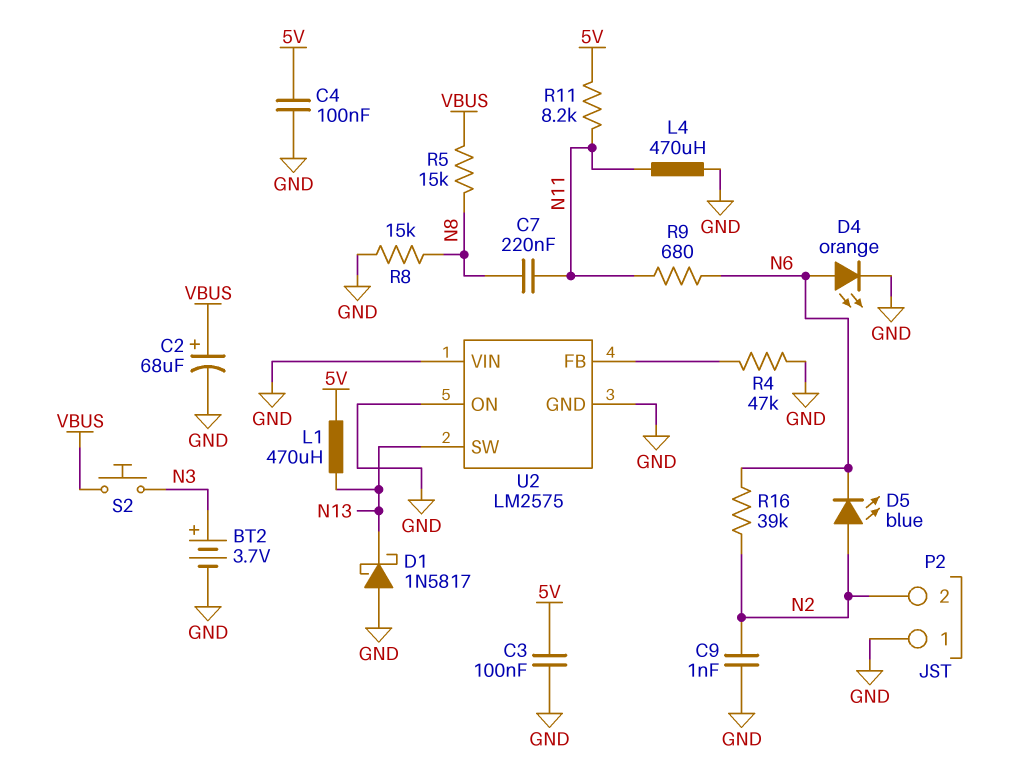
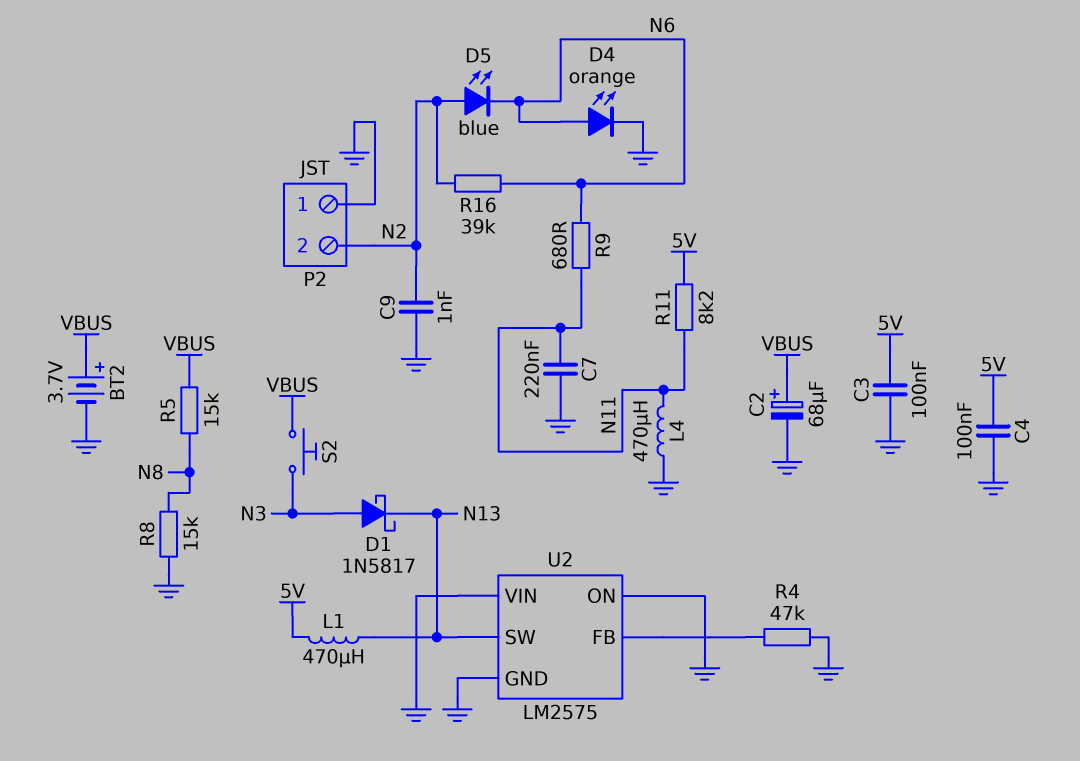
BT2: 3.7V (plus N3, minus GND) -> 3.7V (plus VBUS, minus GND)
C7: 220nF (N8, N11) -> 220nF (GND, N11)
D1: schottky 1N5817 (A GND, K N13) -> schottky 1N5817 (A N3, K N13)

